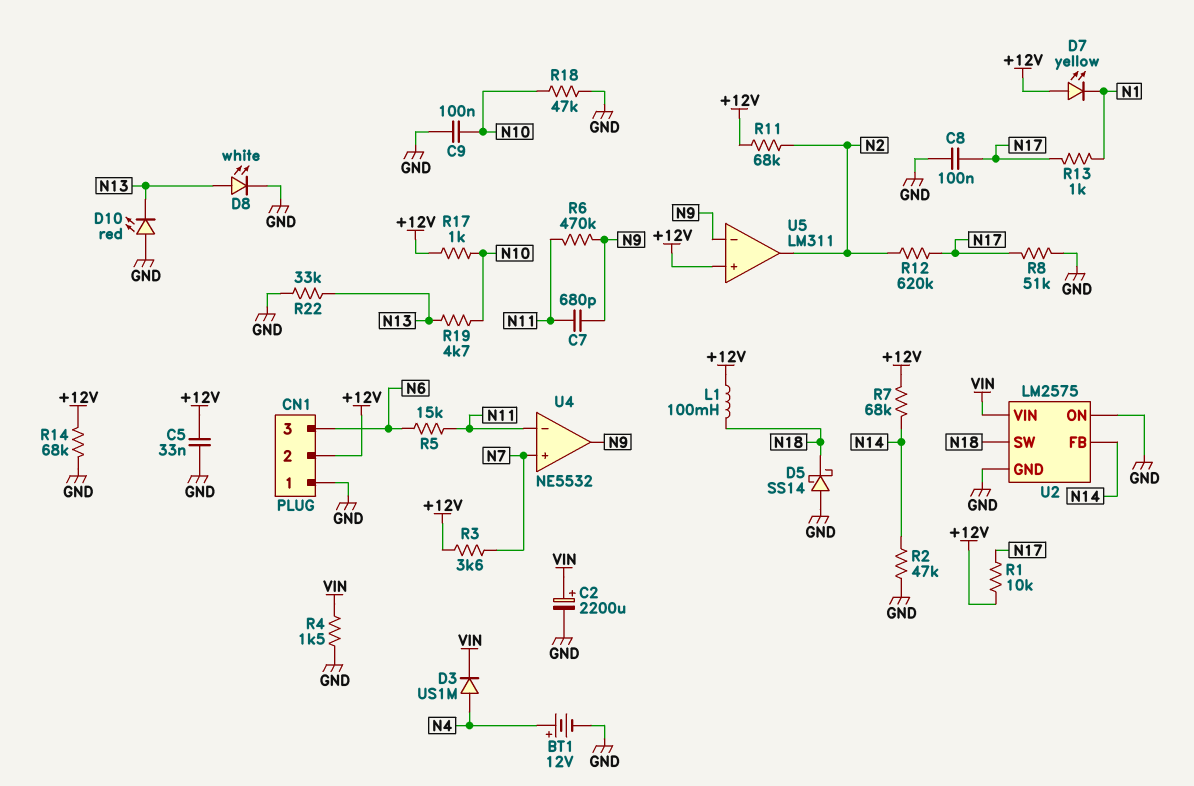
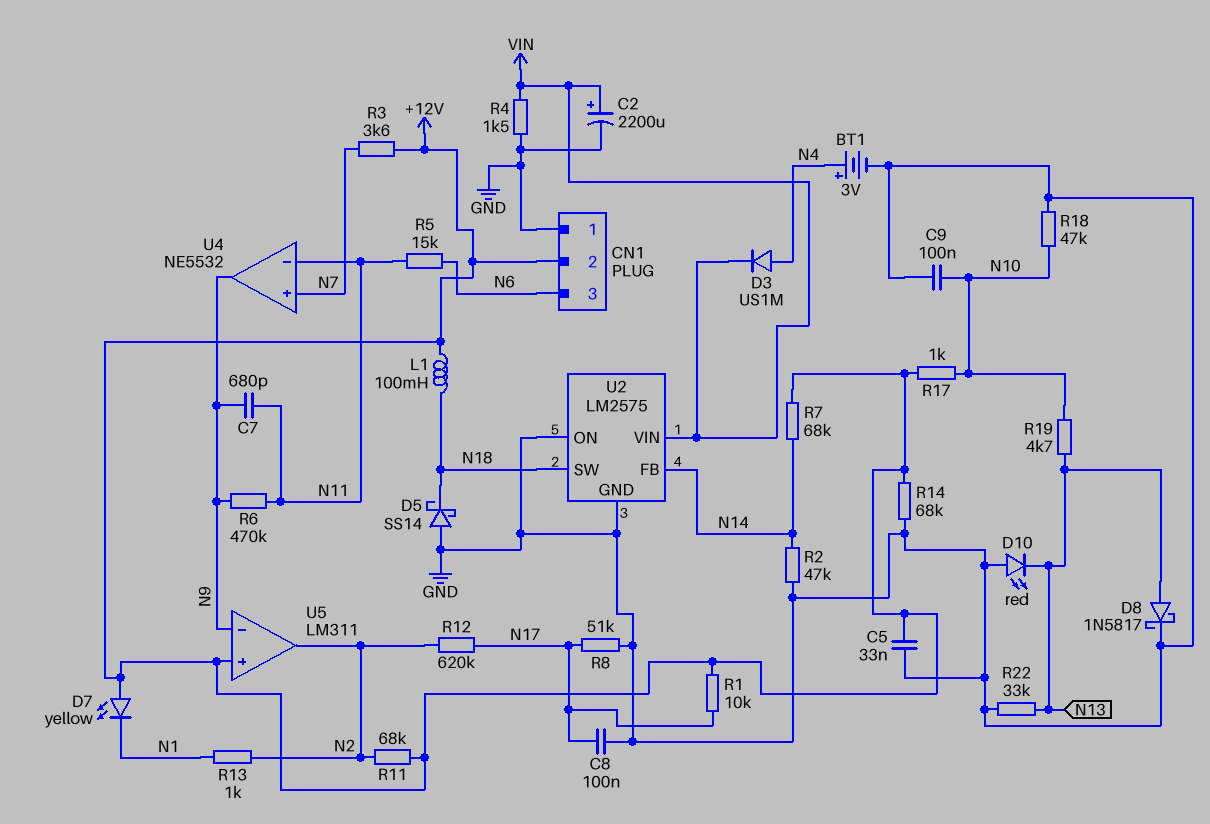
BT1: 12V (plus N4, minus GND) -> 3V (plus N4, minus GND)
D8: LED white (A N13, K GND) -> schottky 1N5817 (A N13, K GND)
R13: 1k (N1, N17) -> 1k (N1, N2)

